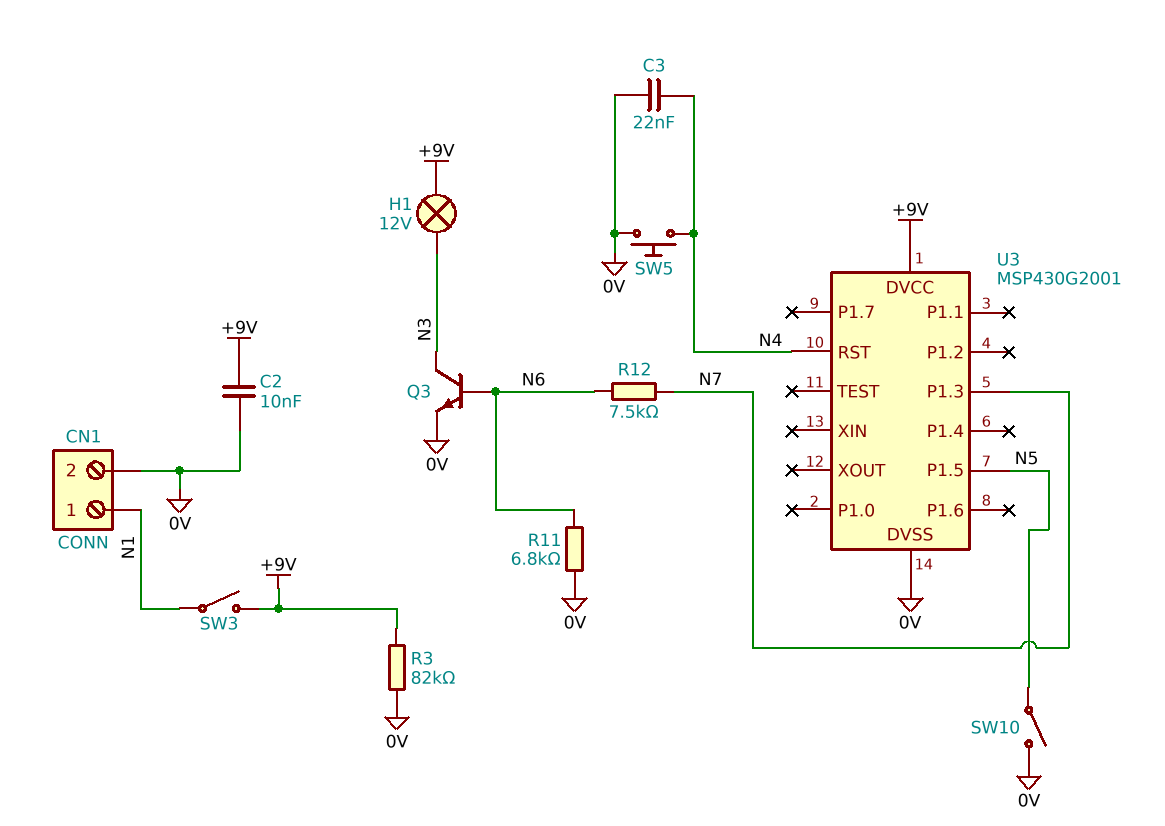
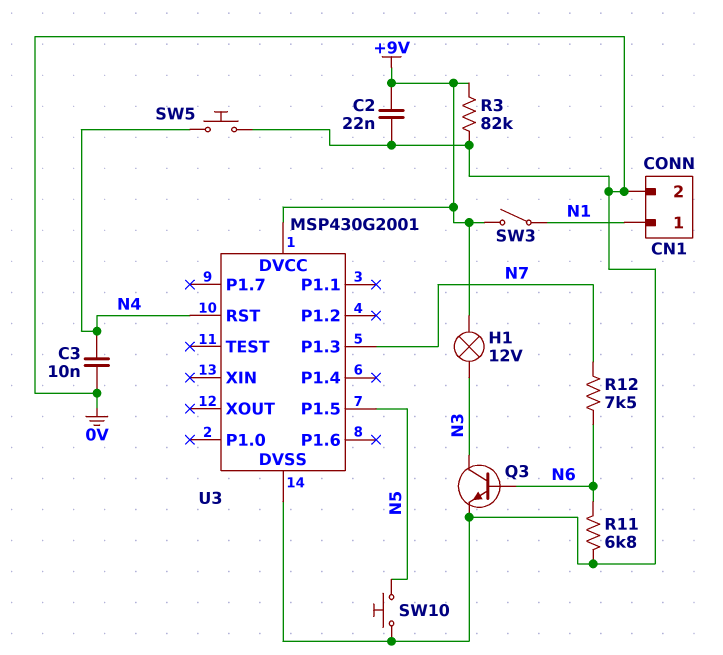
C2: 10nF (+9V, 0V) -> 22nF (+9V, 0V)
C3: 22nF (0V, N4) -> 10nF (0V, N4)
SW10: switch (0V, N5) -> button (0V, N5)

